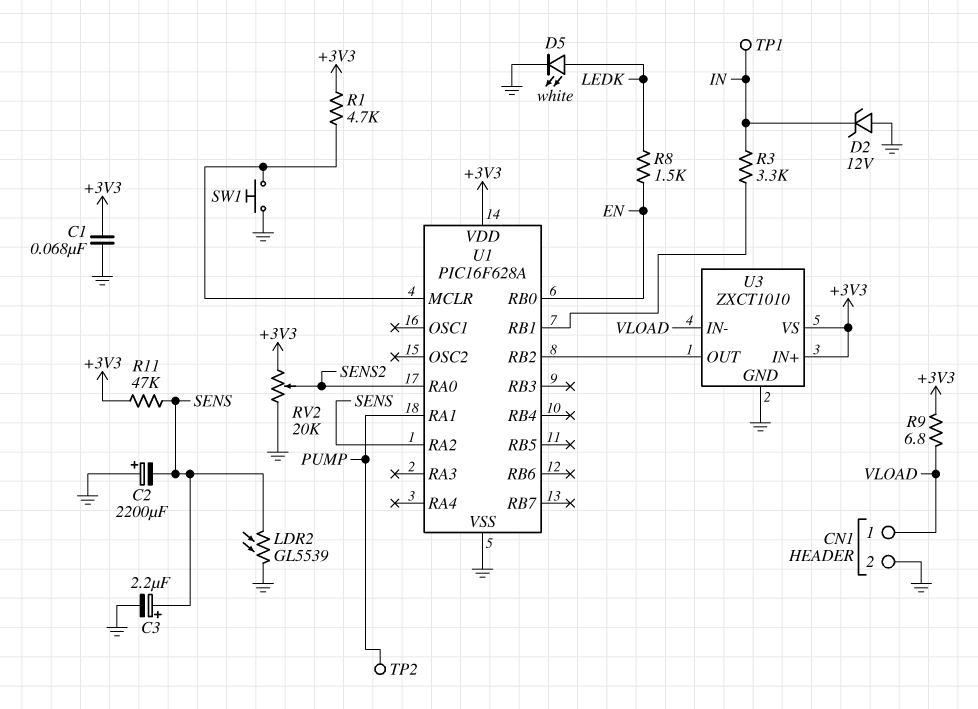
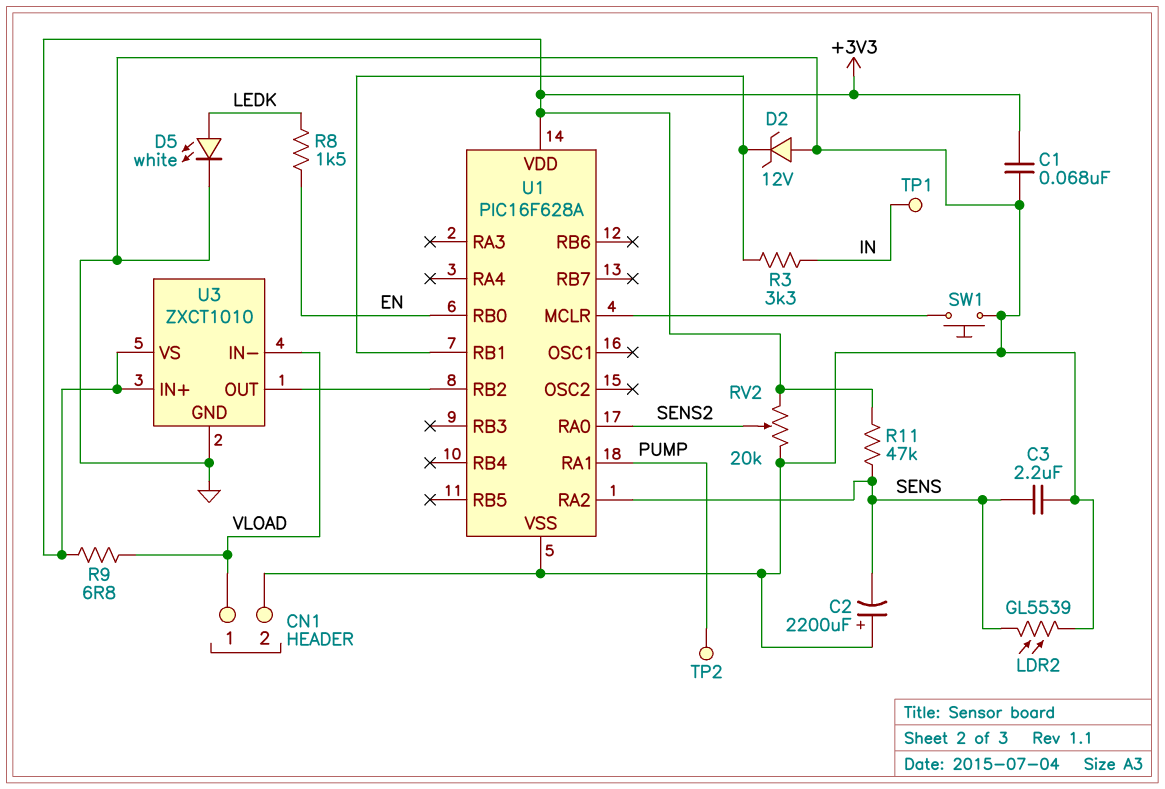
C3: 2.2uF (plus SENS, minus GND) -> 2.2uF (GND, SENS)
D2: zener 12V (A GND, K IN) -> zener 12V (A GND, K U1/RB1)
R1: 4.7k (+3V3, U1/MCLR) -> none

